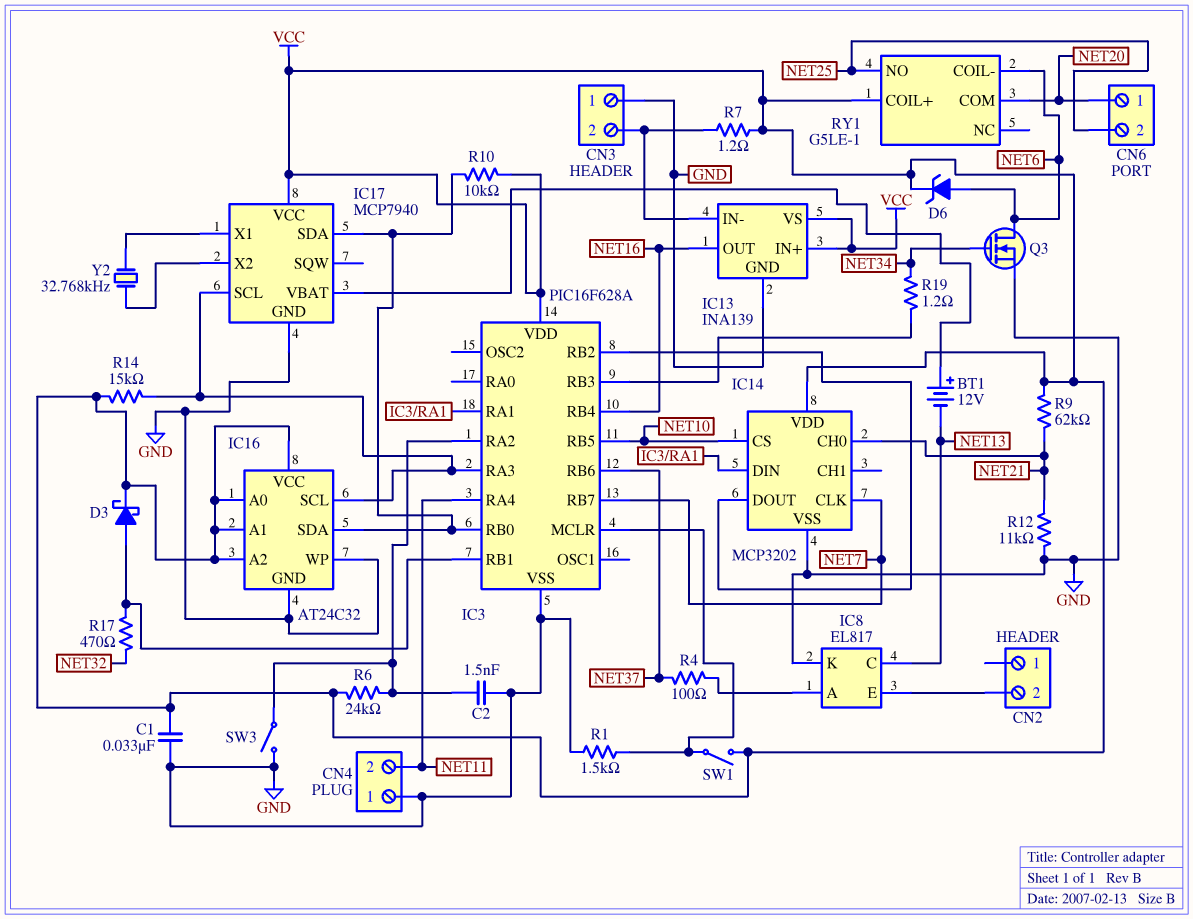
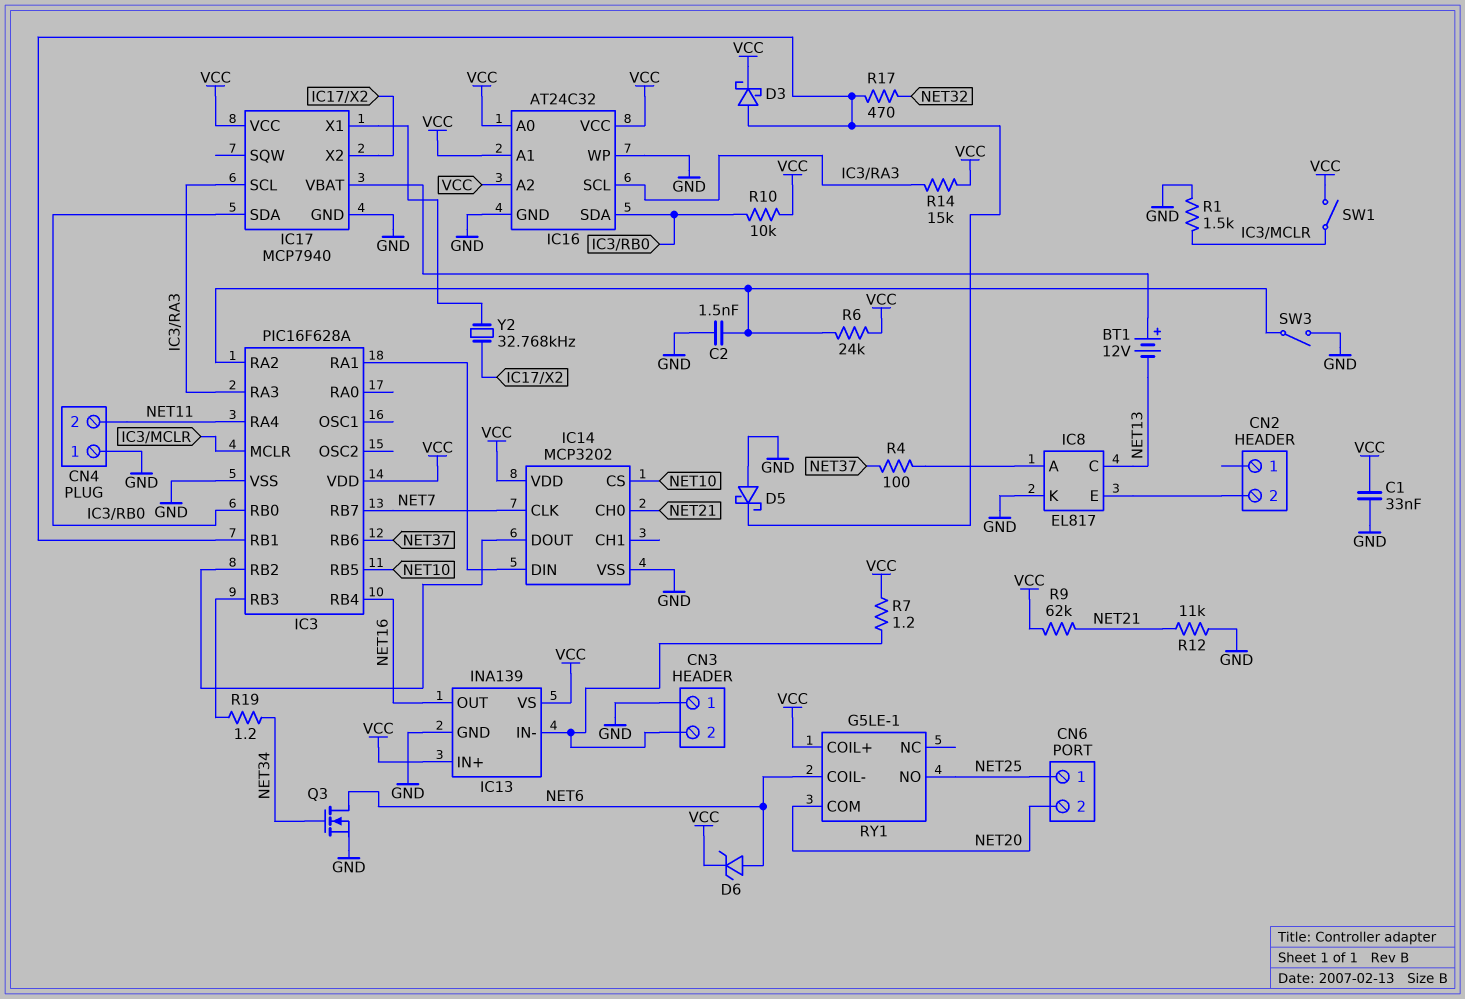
CN6 pin 1: NET20 -> NET25
CN6 pin 2: NET25 -> NET20
D5: none -> schottky (A GND, K IC3/RB1)

